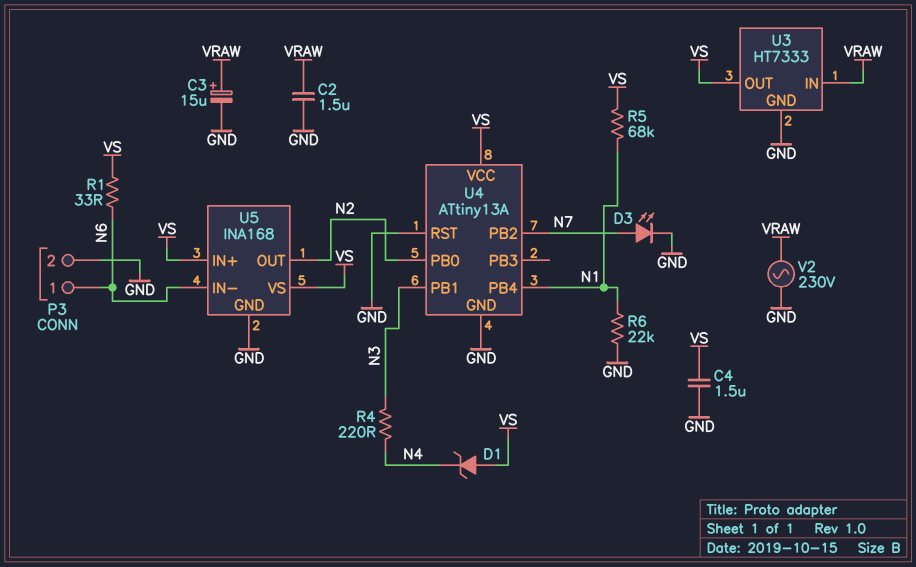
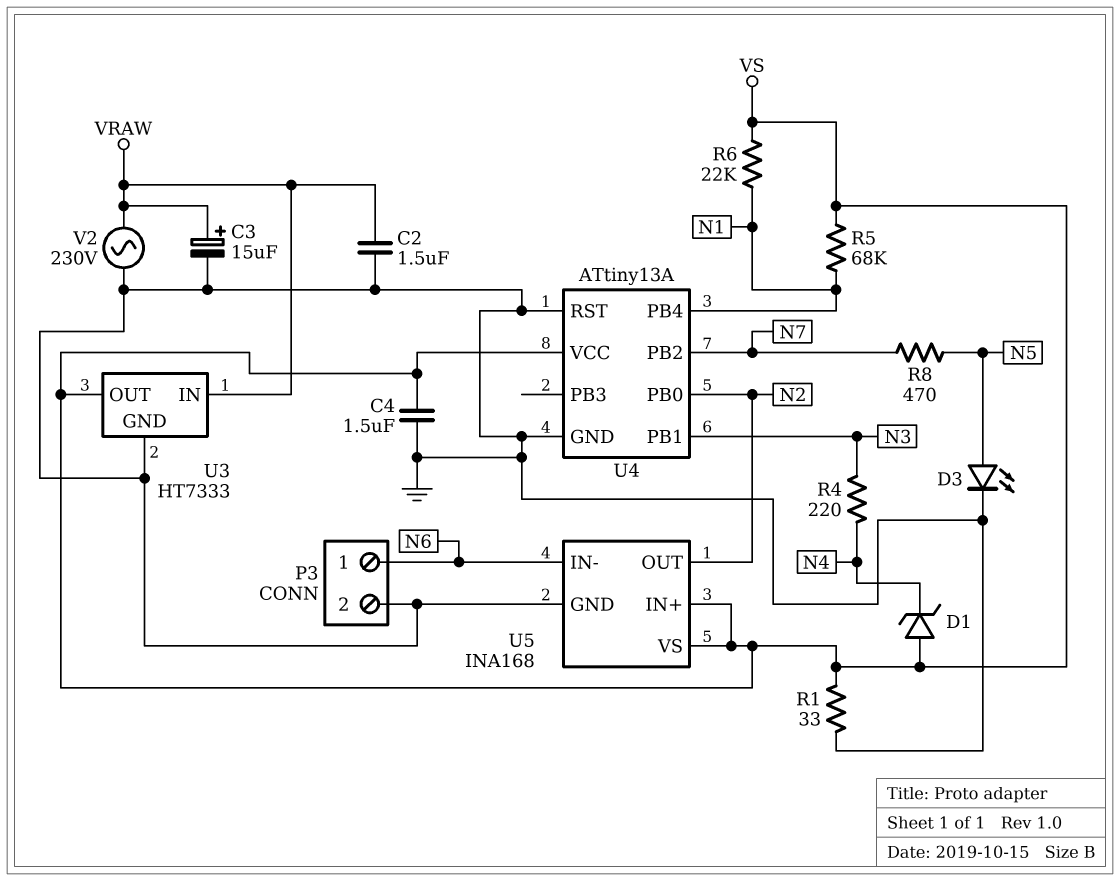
D3: LED (A N7, K GND) -> LED (A N5, K GND)
R1: 33 (N6, VS) -> 33 (GND, VS)
R6: 22k (GND, N1) -> 22k (N1, VS)
R8: none -> 470 (N5, N7)

